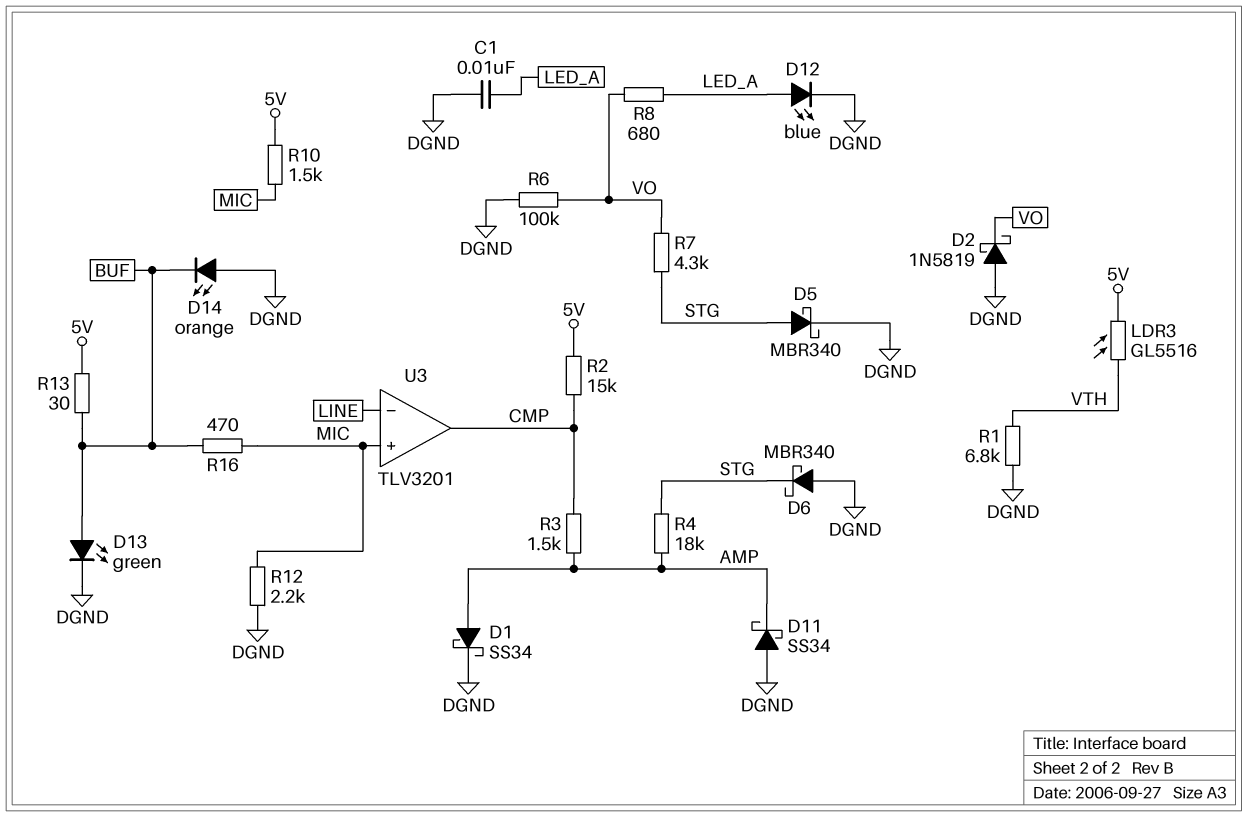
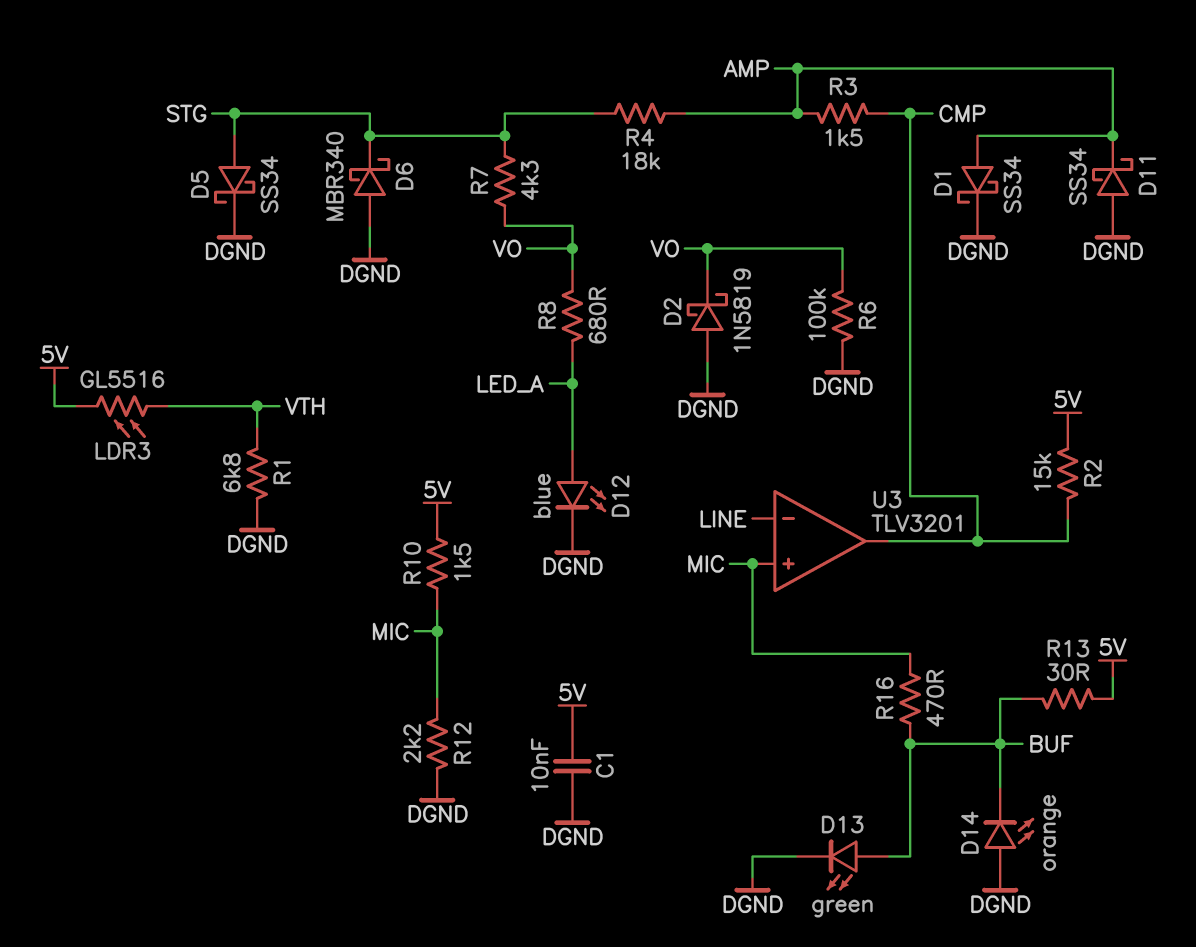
C1: 10nF (DGND, LED_A) -> 10nF (5V, DGND)
D5: schottky MBR340 (A STG, K DGND) -> schottky SS34 (A STG, K DGND)

